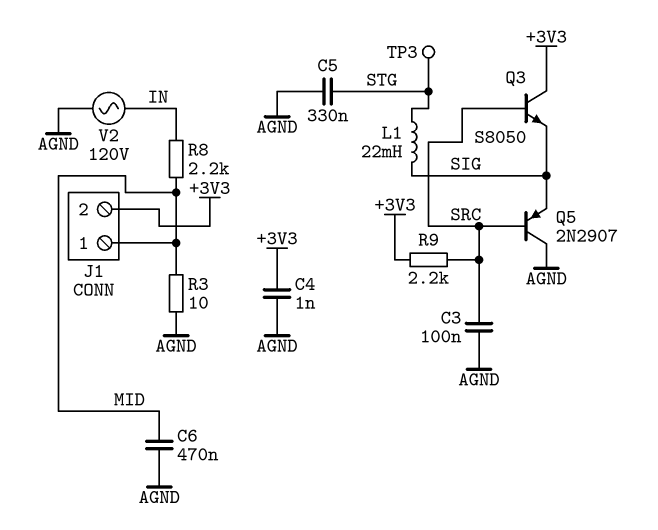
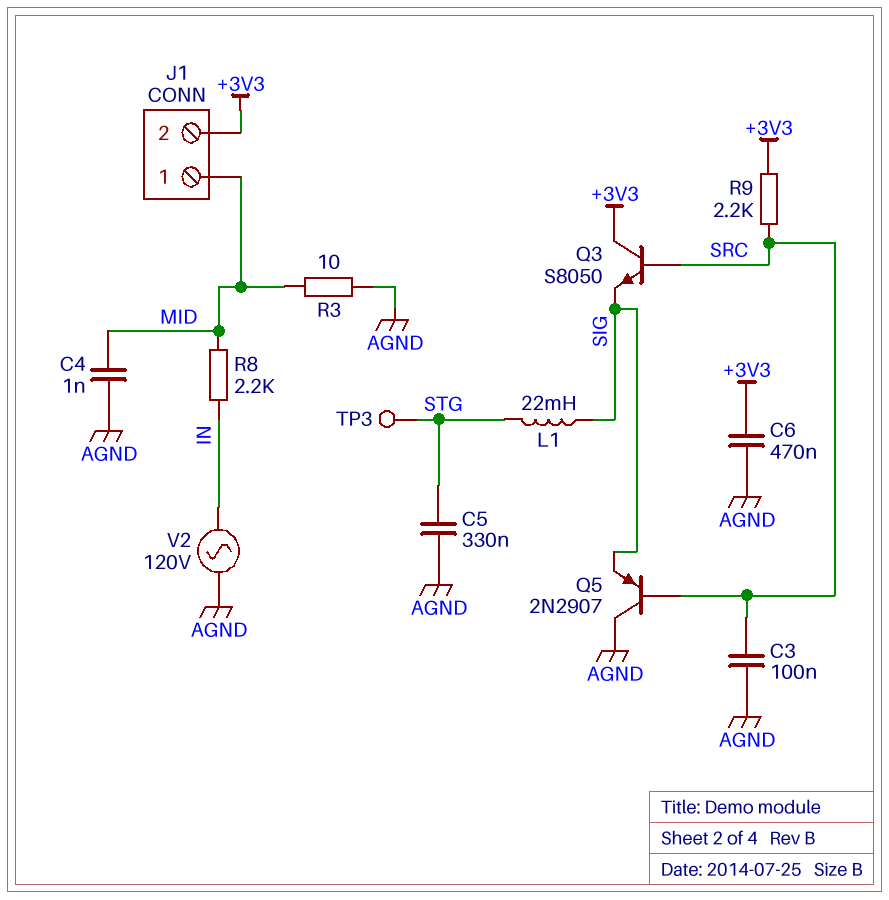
C4: 1nF (+3V3, AGND) -> 1nF (AGND, MID)
C6: 470nF (AGND, MID) -> 470nF (+3V3, AGND)

